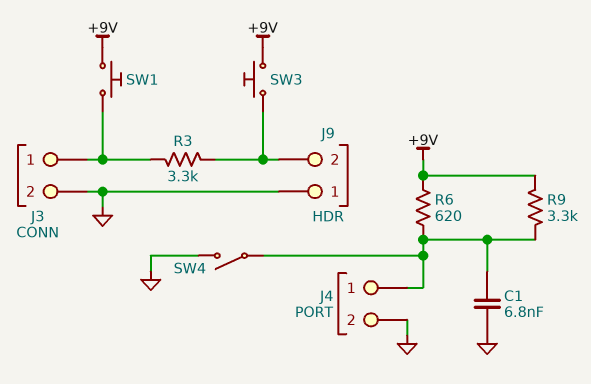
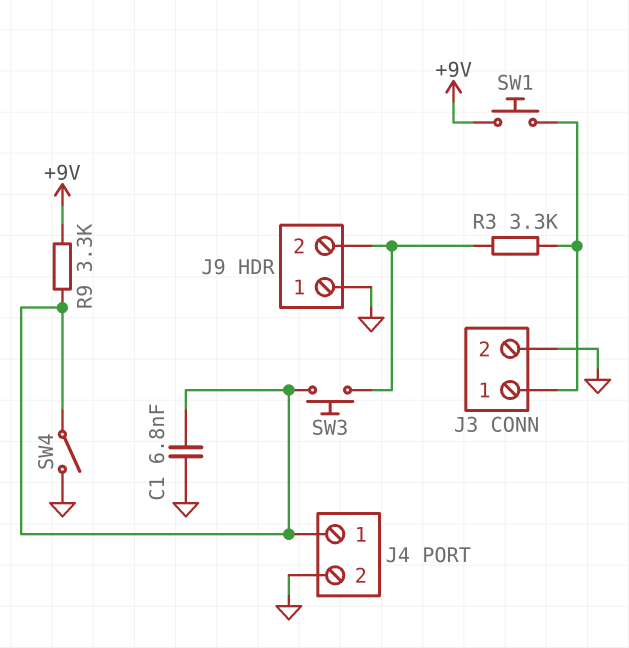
R6: 620 (+9V, J4/1) -> none
SW3: button (+9V, J9/2) -> button (J4/1, J9/2)

